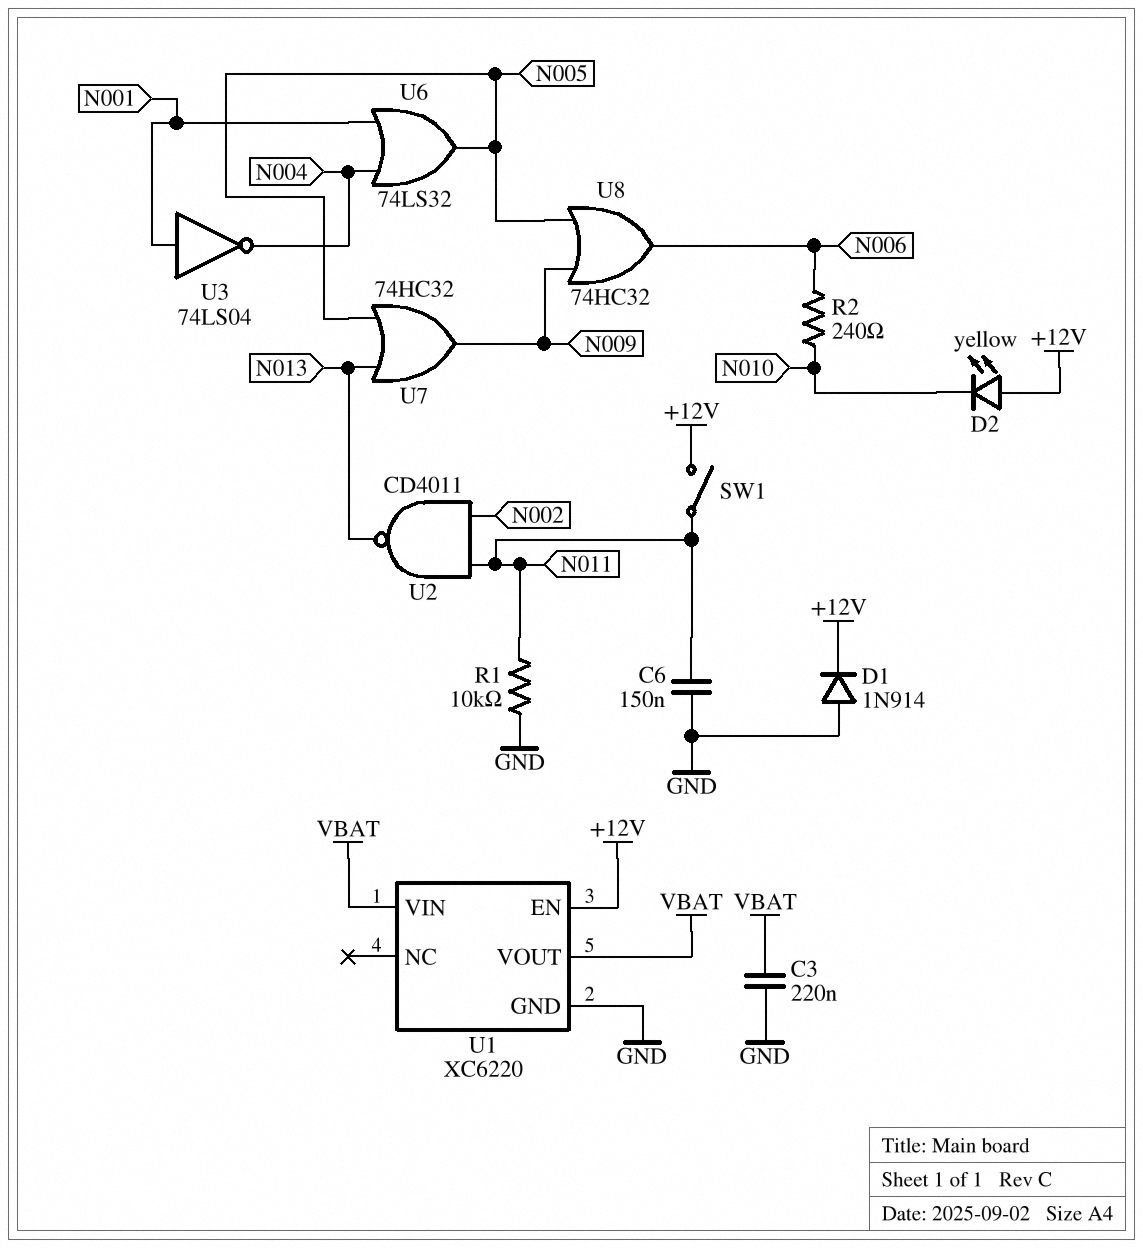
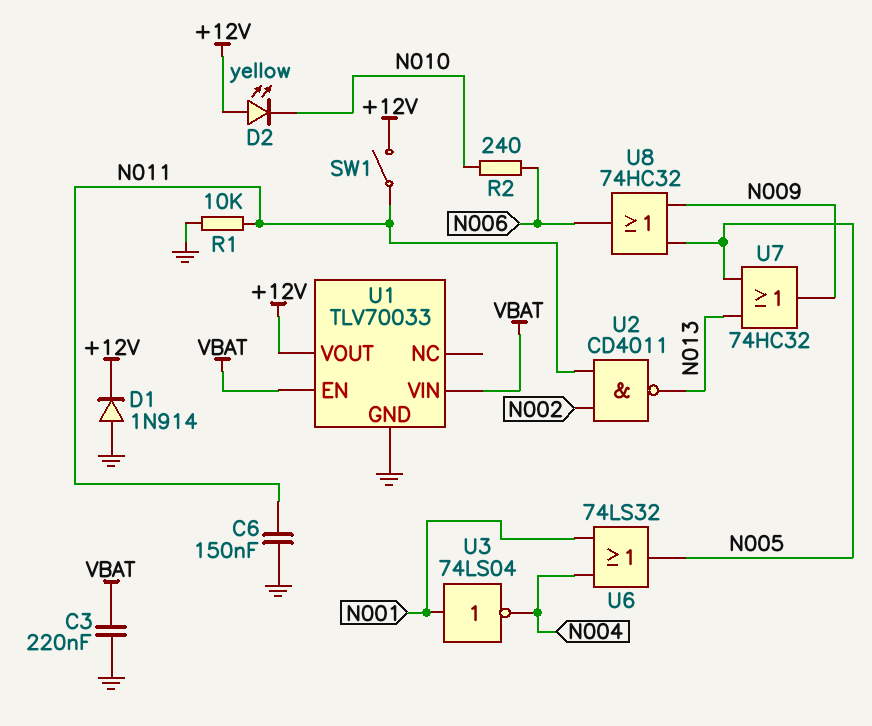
U1: XC6220 -> TLV70033
U1 pin EN: +12V -> VBAT
U1 pin VOUT: VBAT -> +12V

